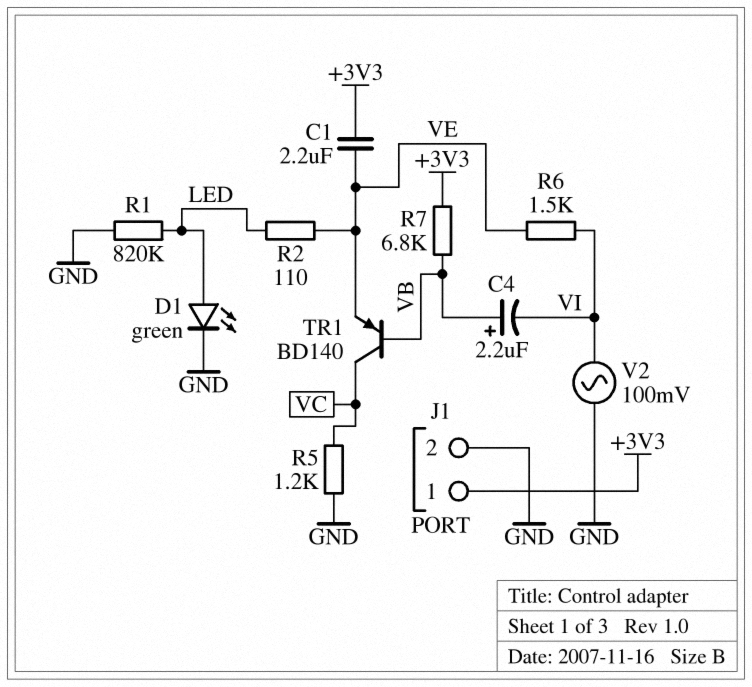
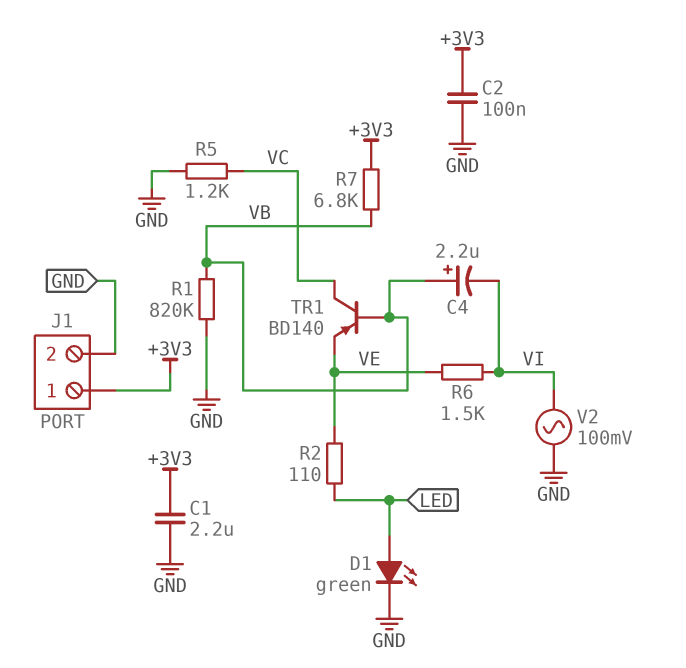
C1: 2.2uF (+3V3, VE) -> 2.2uF (+3V3, GND)
C2: none -> 100nF (+3V3, GND)
R1: 820k (GND, LED) -> 820k (GND, VB)

